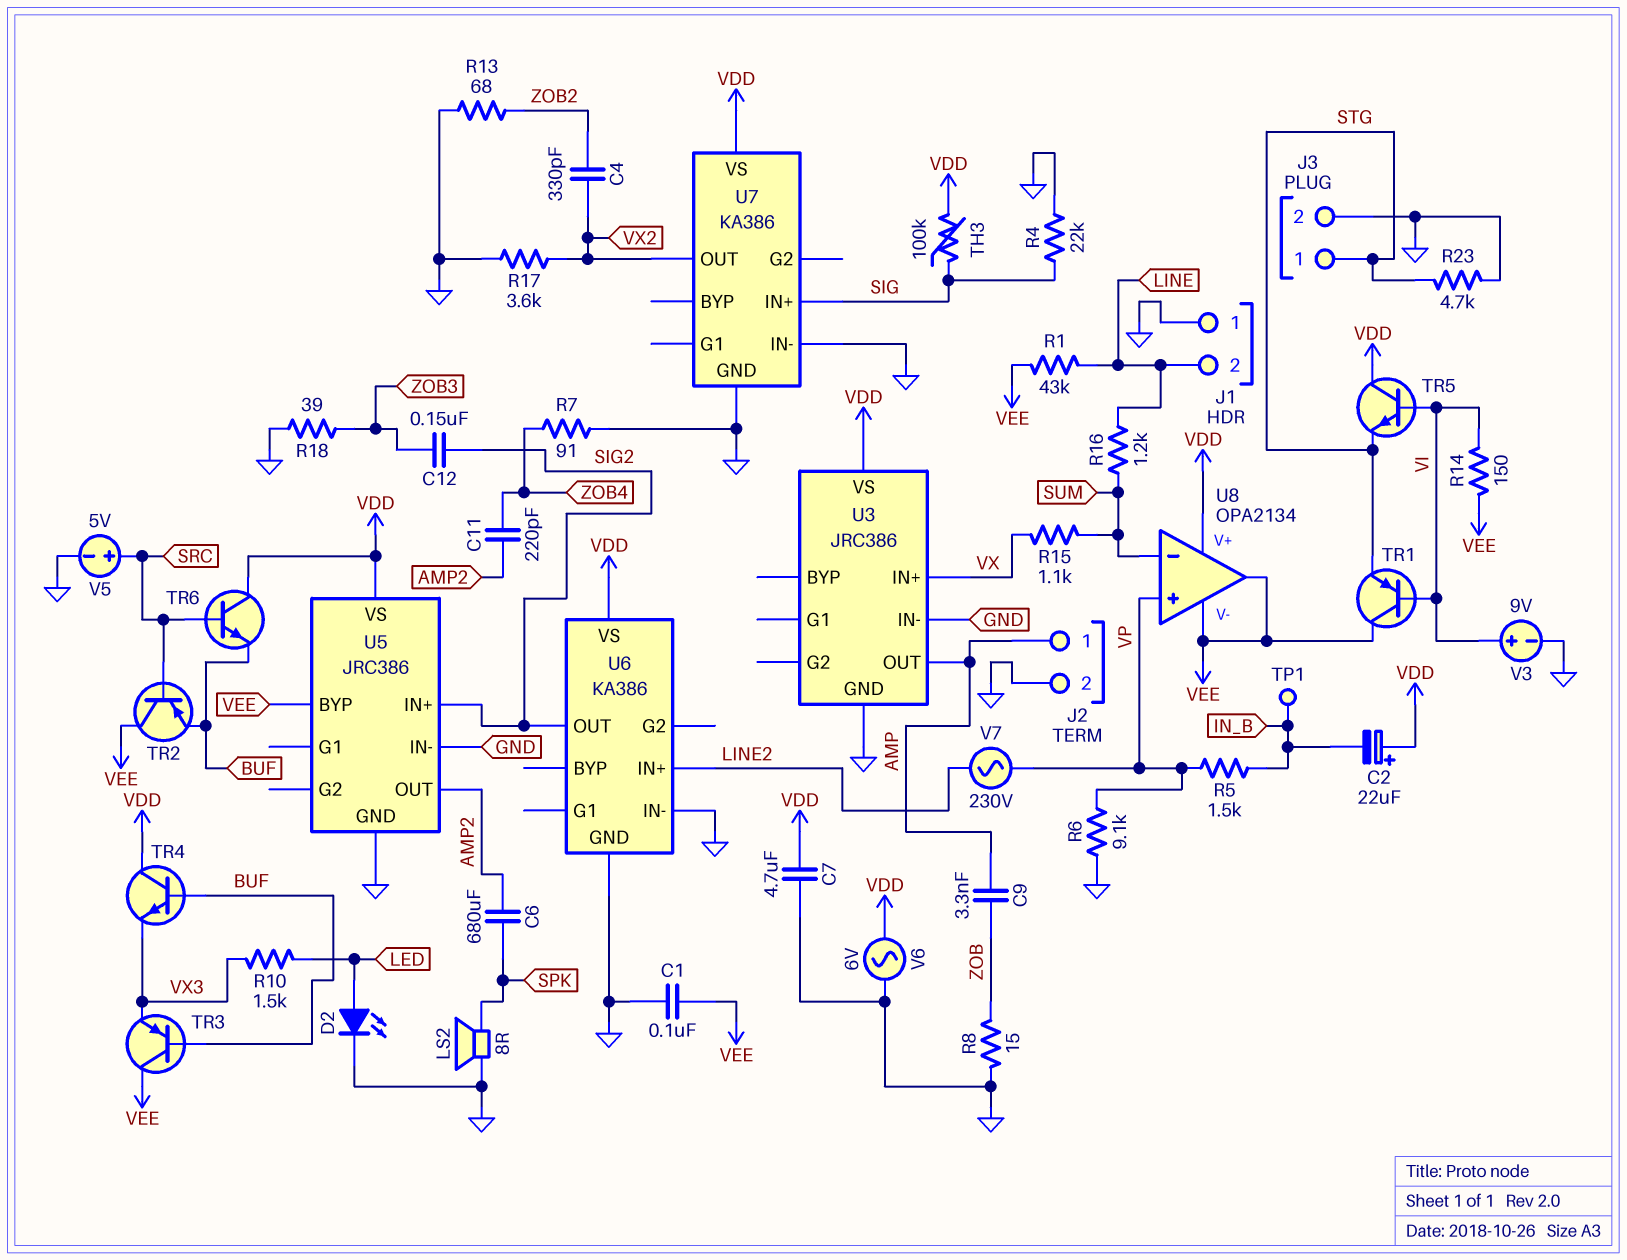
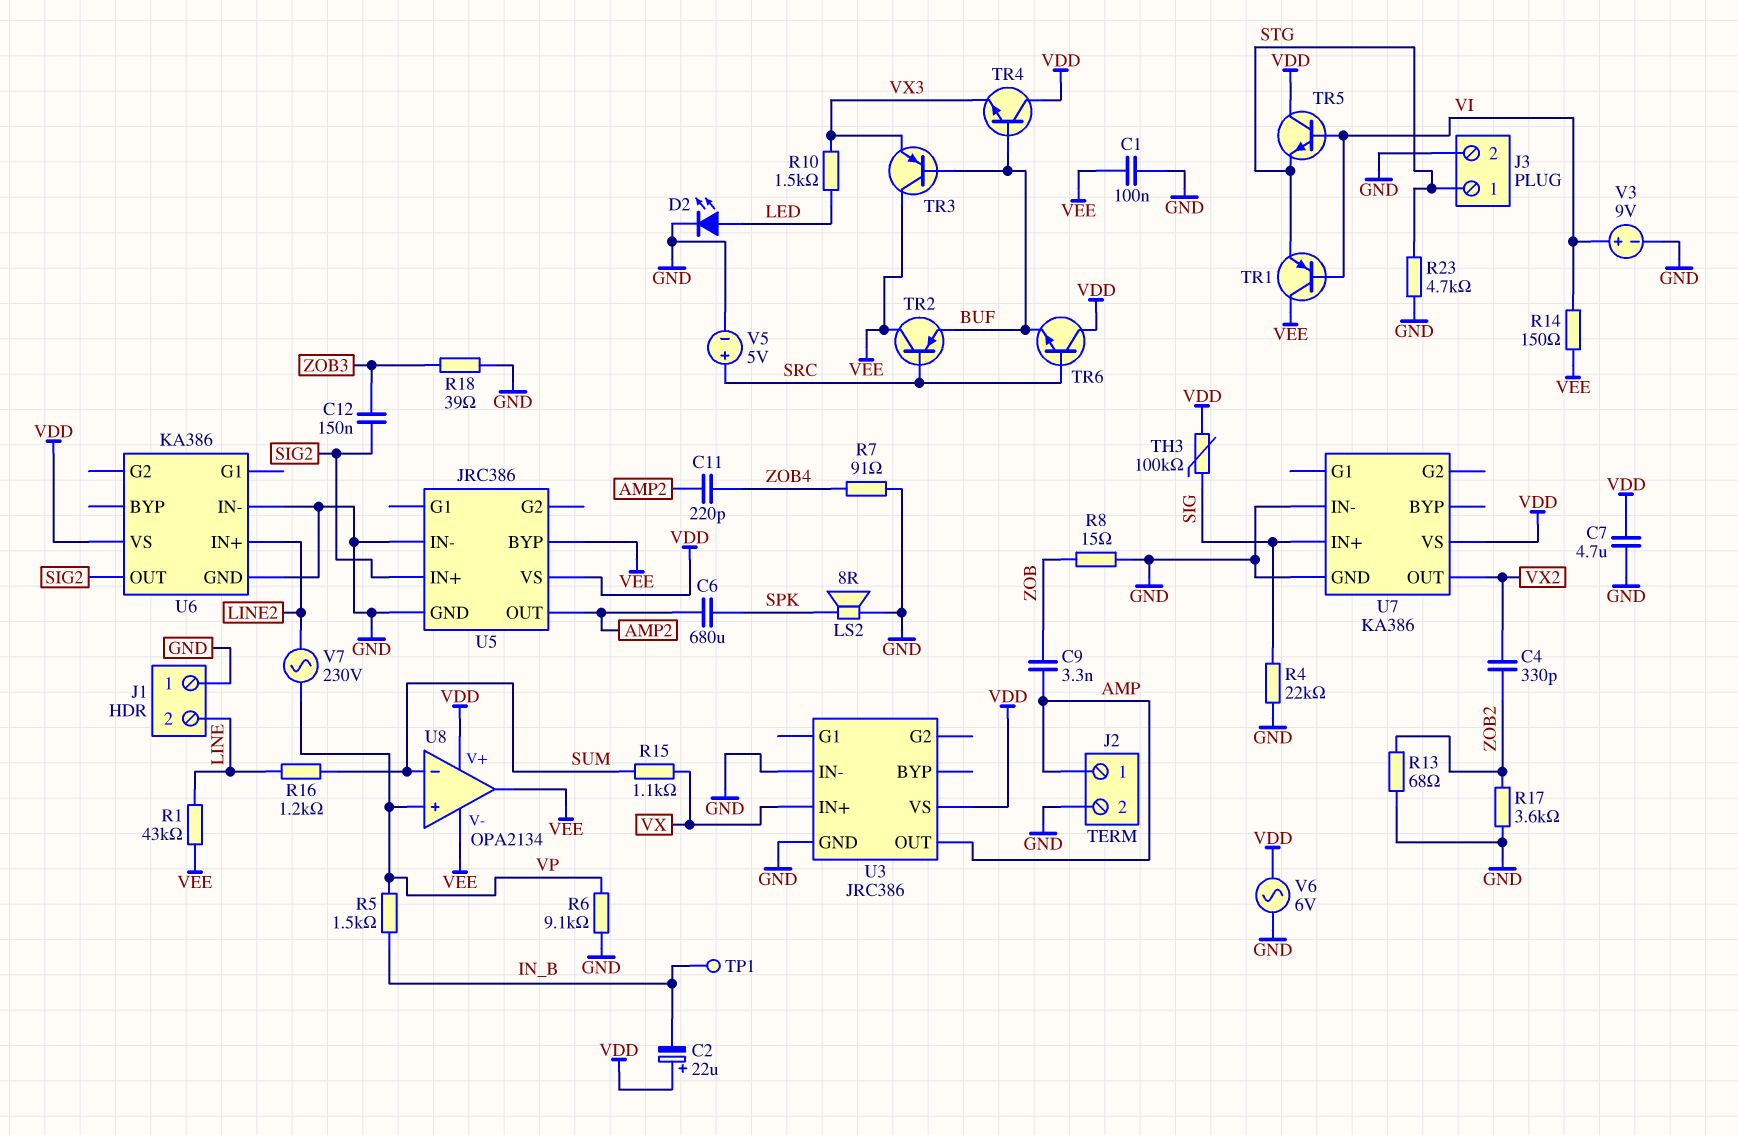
R17: 3.6k (GND, VX2) -> 3.6k (GND, ZOB2)

